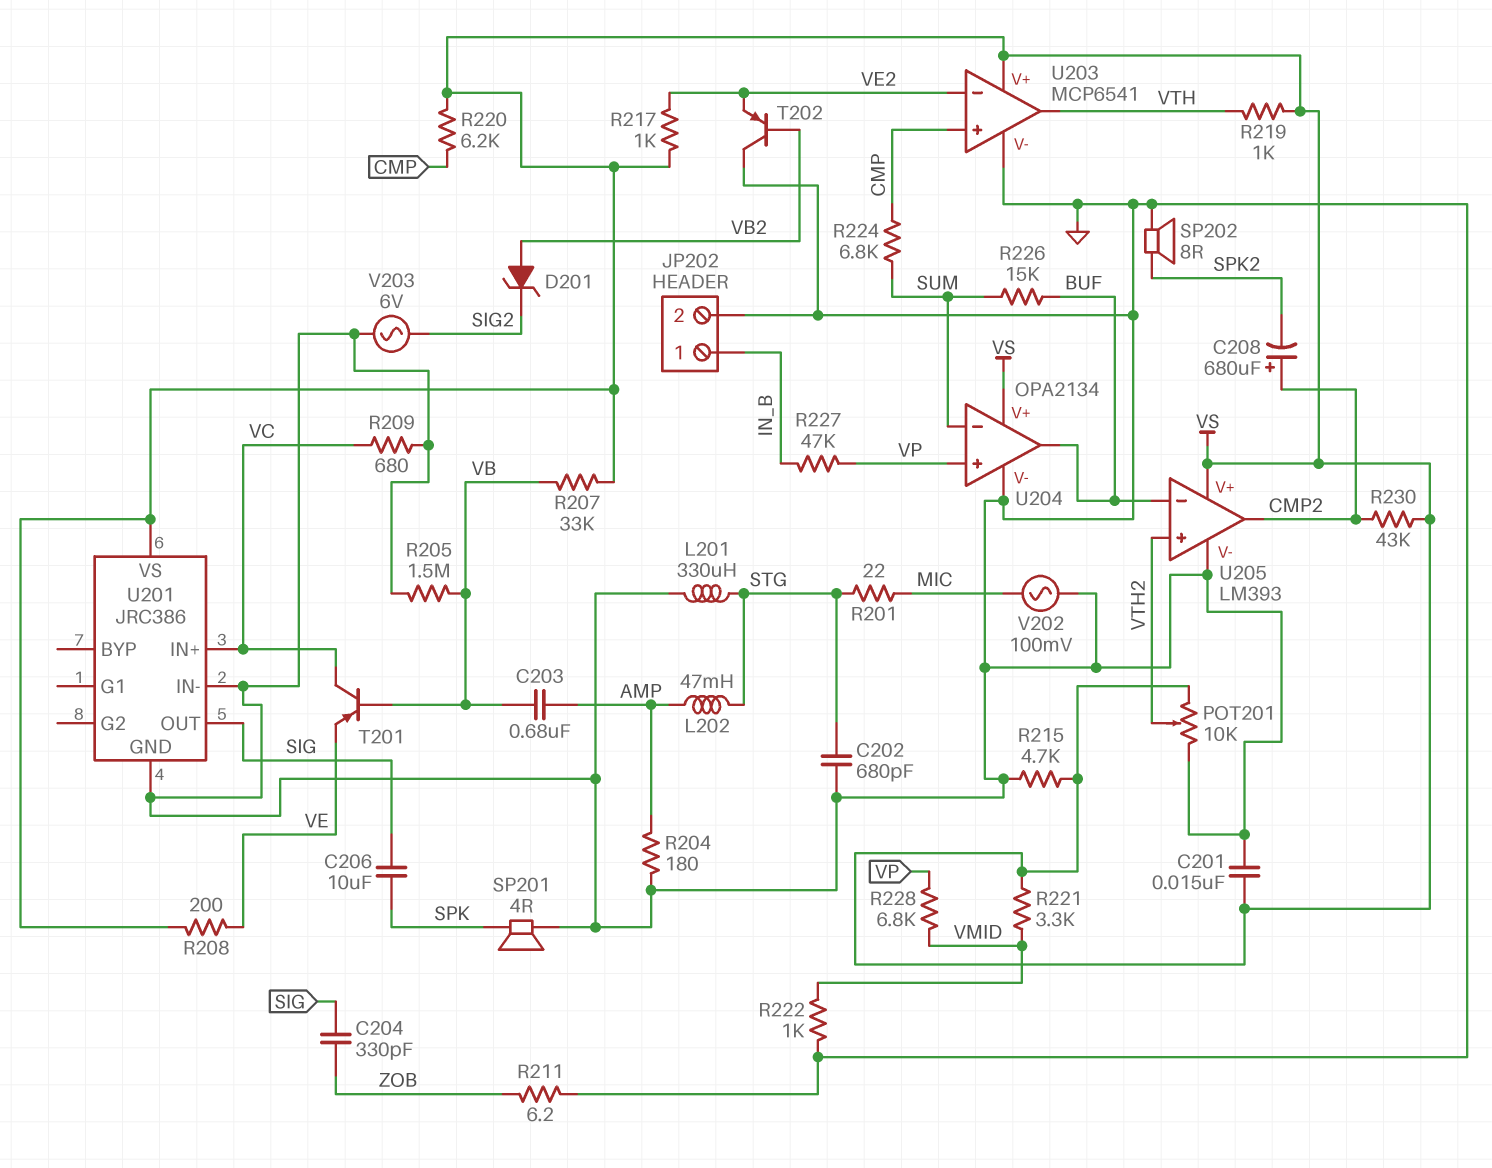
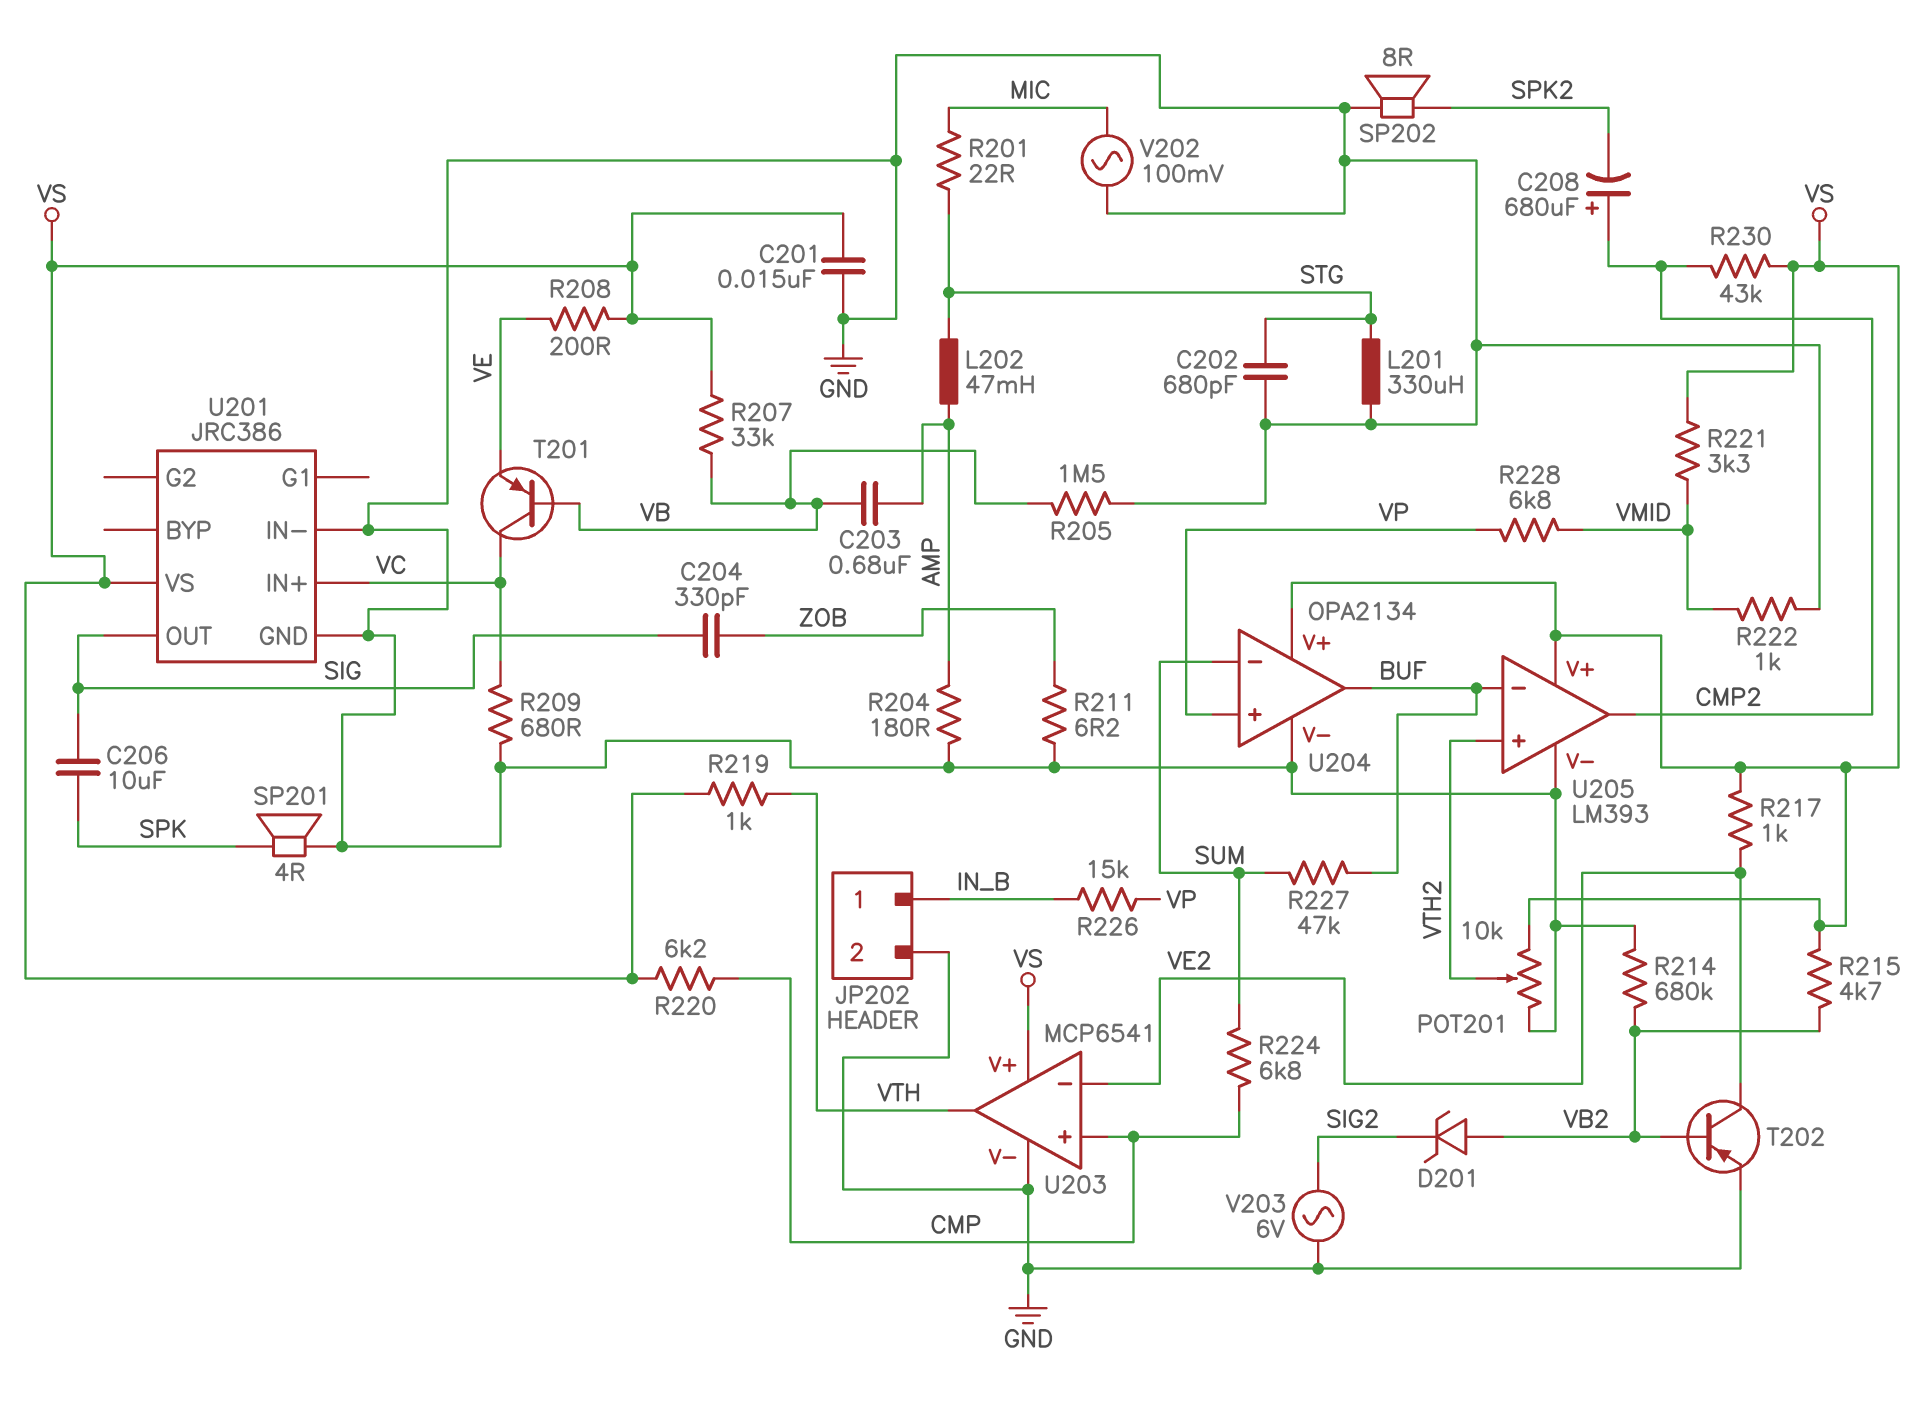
R214: none -> 680k (GND, VB2)
R215: 4.7k (GND, VS) -> 4.7k (VB2, VS)
R226: 15k (BUF, SUM) -> 15k (IN_B, VP)
R227: 47k (IN_B, VP) -> 47k (BUF, SUM)
T202: PNP (B VB2, C GND, E VE2) -> PNP (B VB2, C VE2, E GND)

